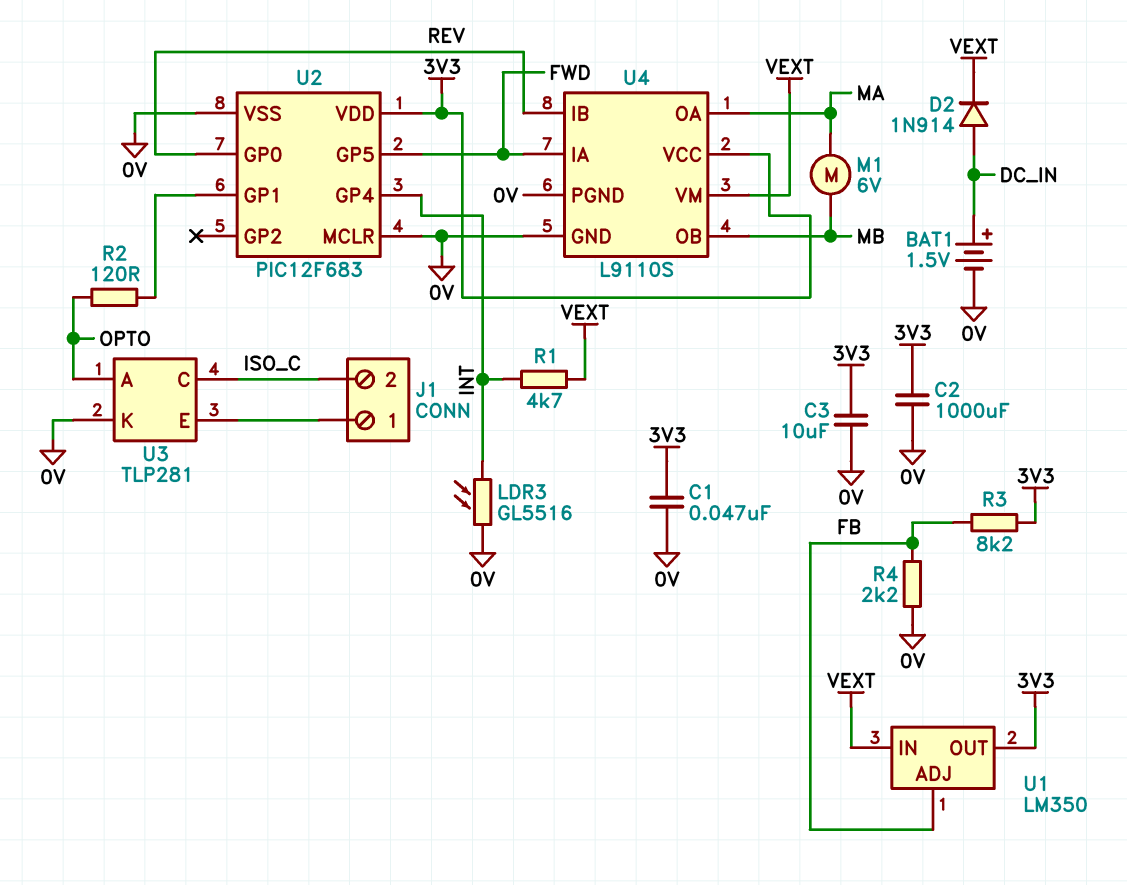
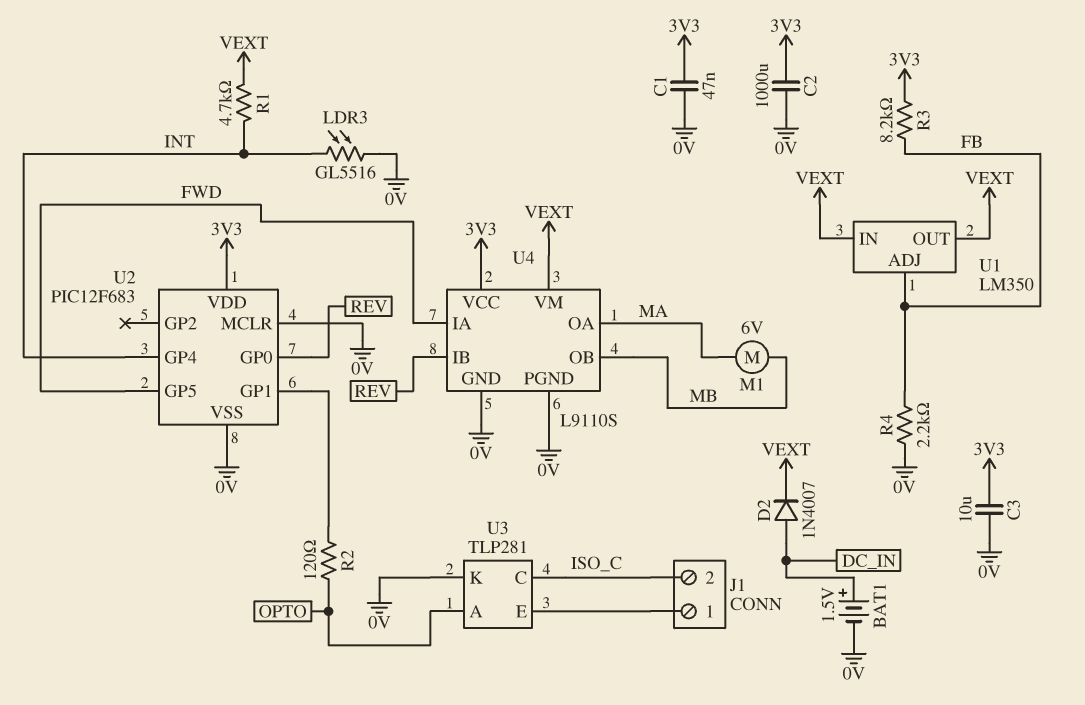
D2: diode 1N914 (A DC_IN, K VEXT) -> diode 1N4007 (A DC_IN, K VEXT)
U1 pin OUT: 3V3 -> VEXT

